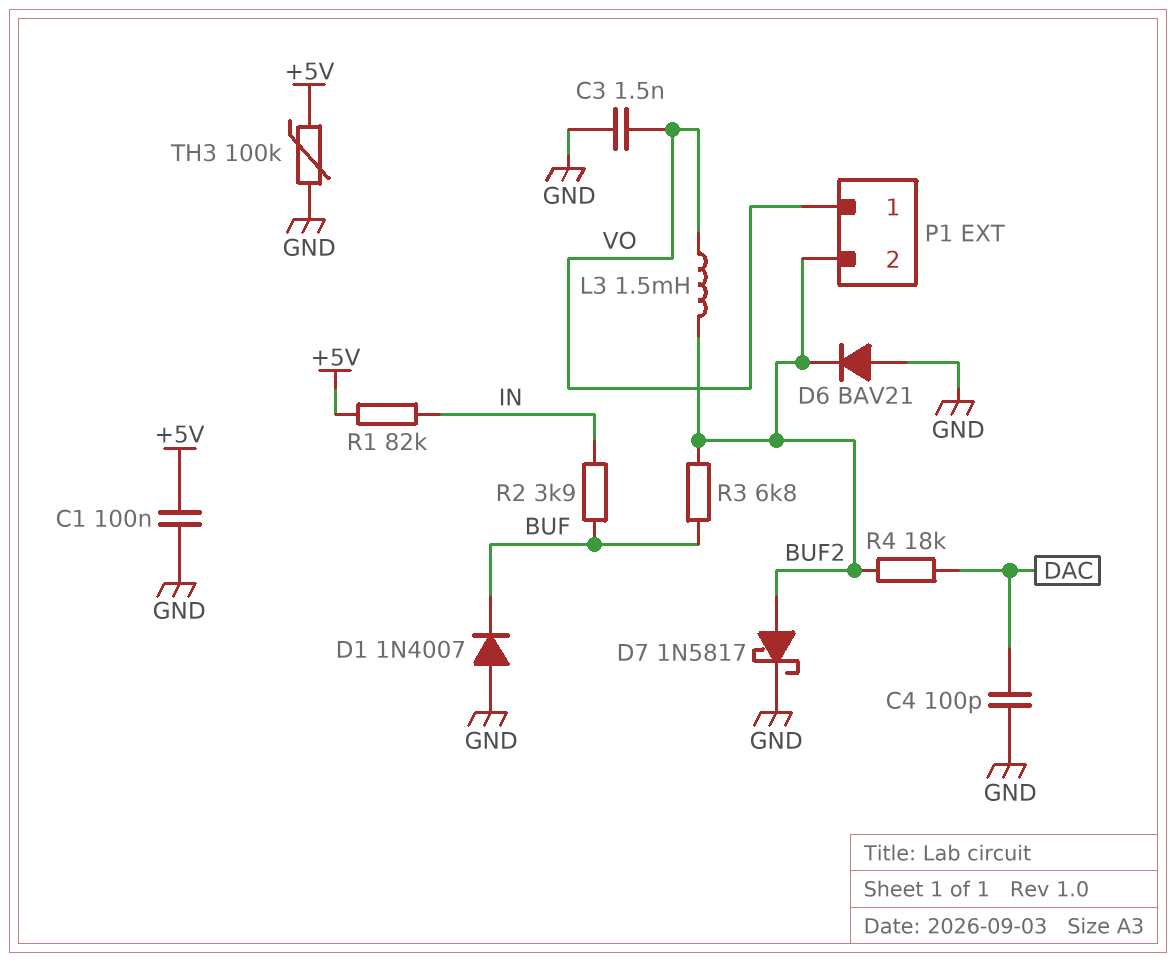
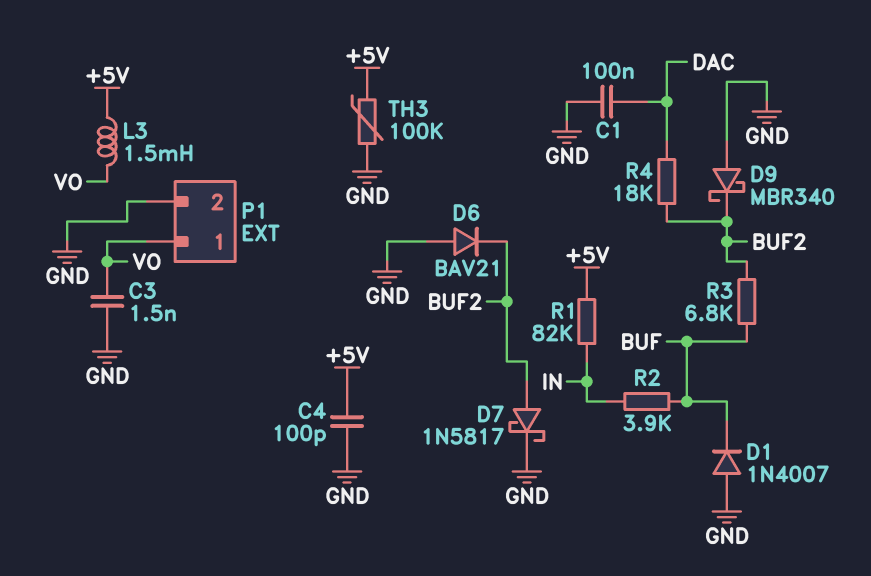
C1: 100nF (+5V, GND) -> 100nF (DAC, GND)
C4: 100pF (DAC, GND) -> 100pF (+5V, GND)
D9: none -> schottky MBR340 (A GND, K BUF2)
L3: 1.5mH (BUF2, VO) -> 1.5mH (+5V, VO)
P1 pin 2: BUF2 -> GND

